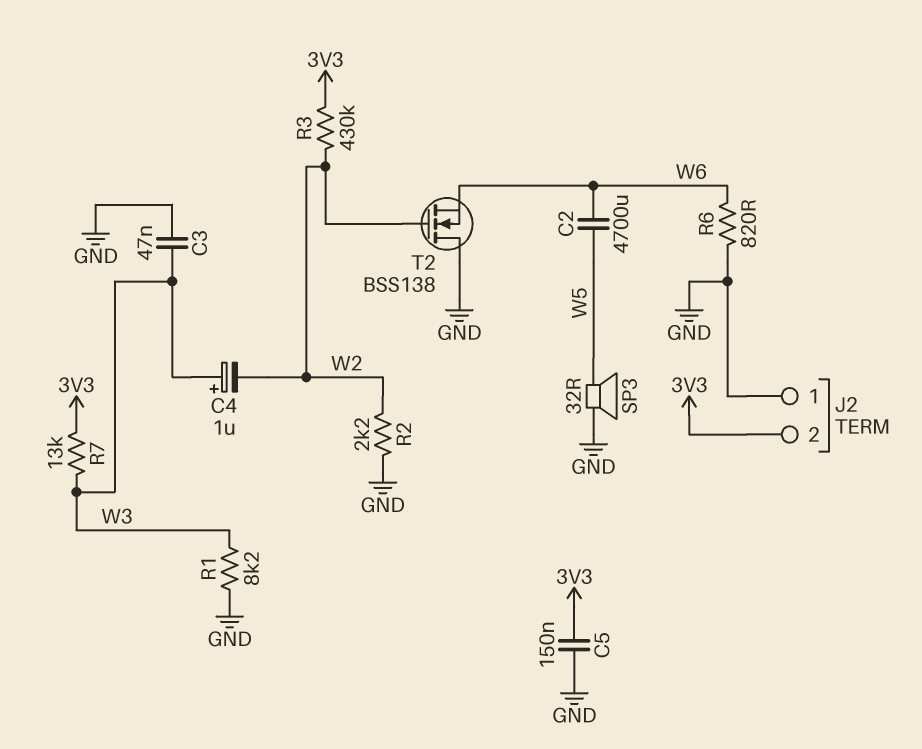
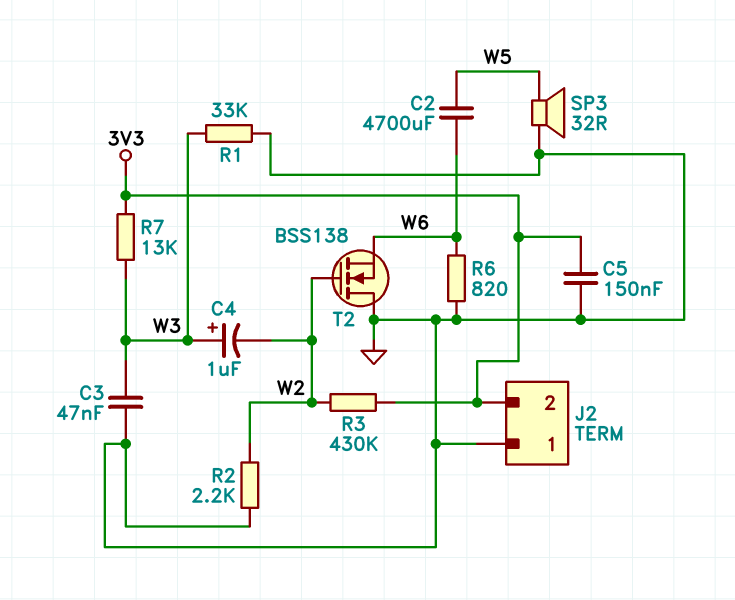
R1: 8.2k (GND, W3) -> 33k (GND, W3)

